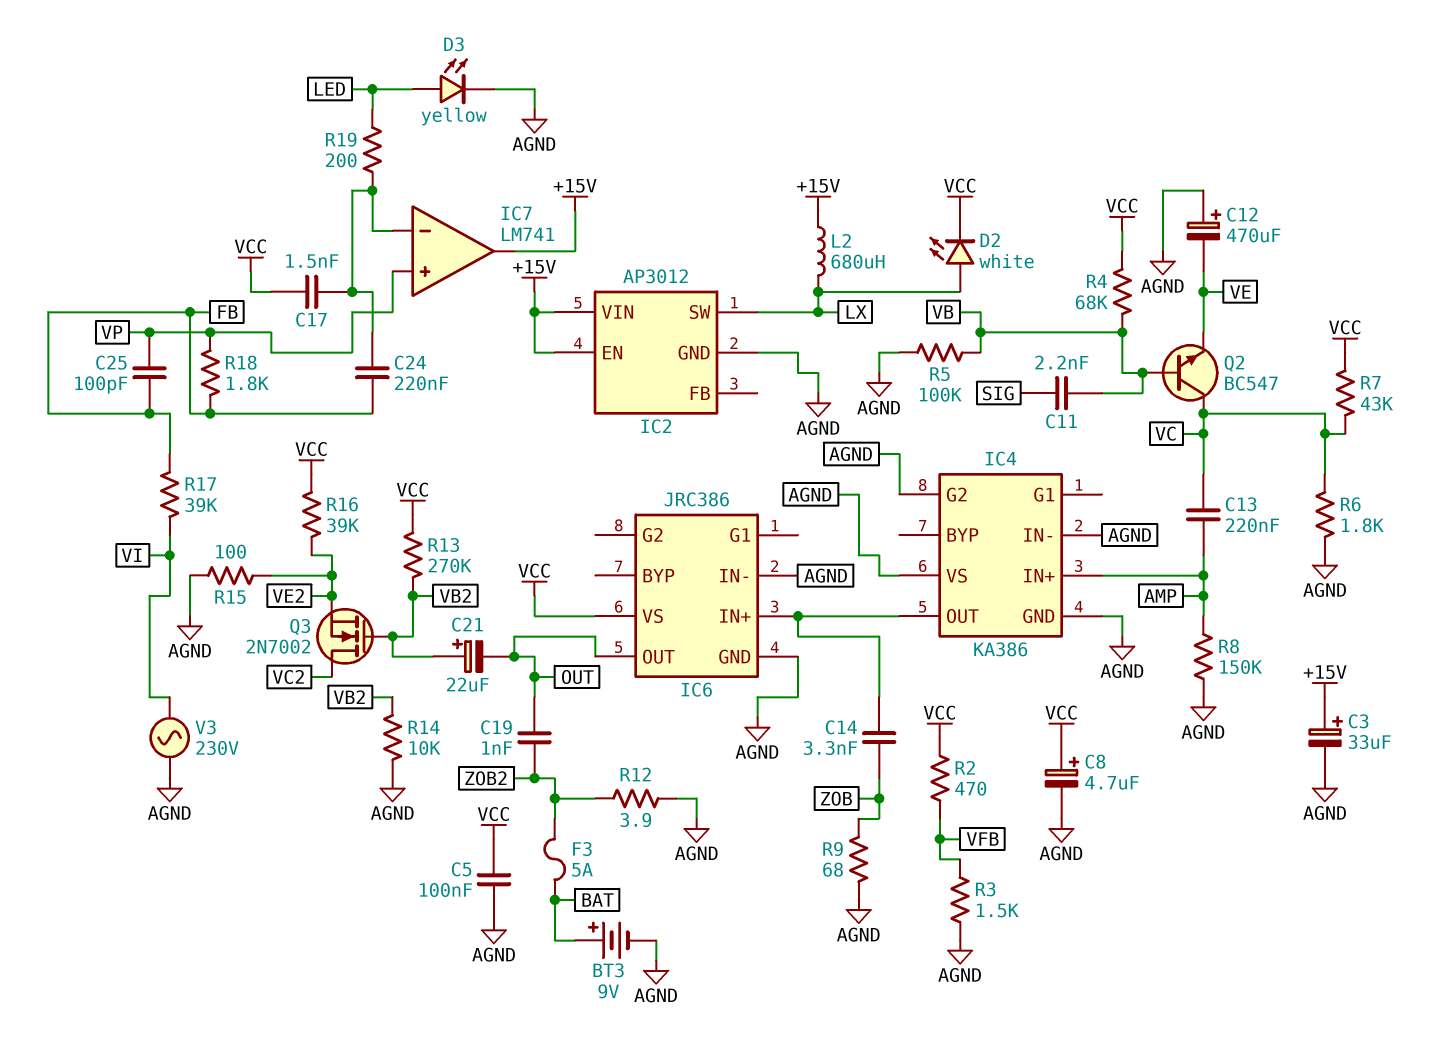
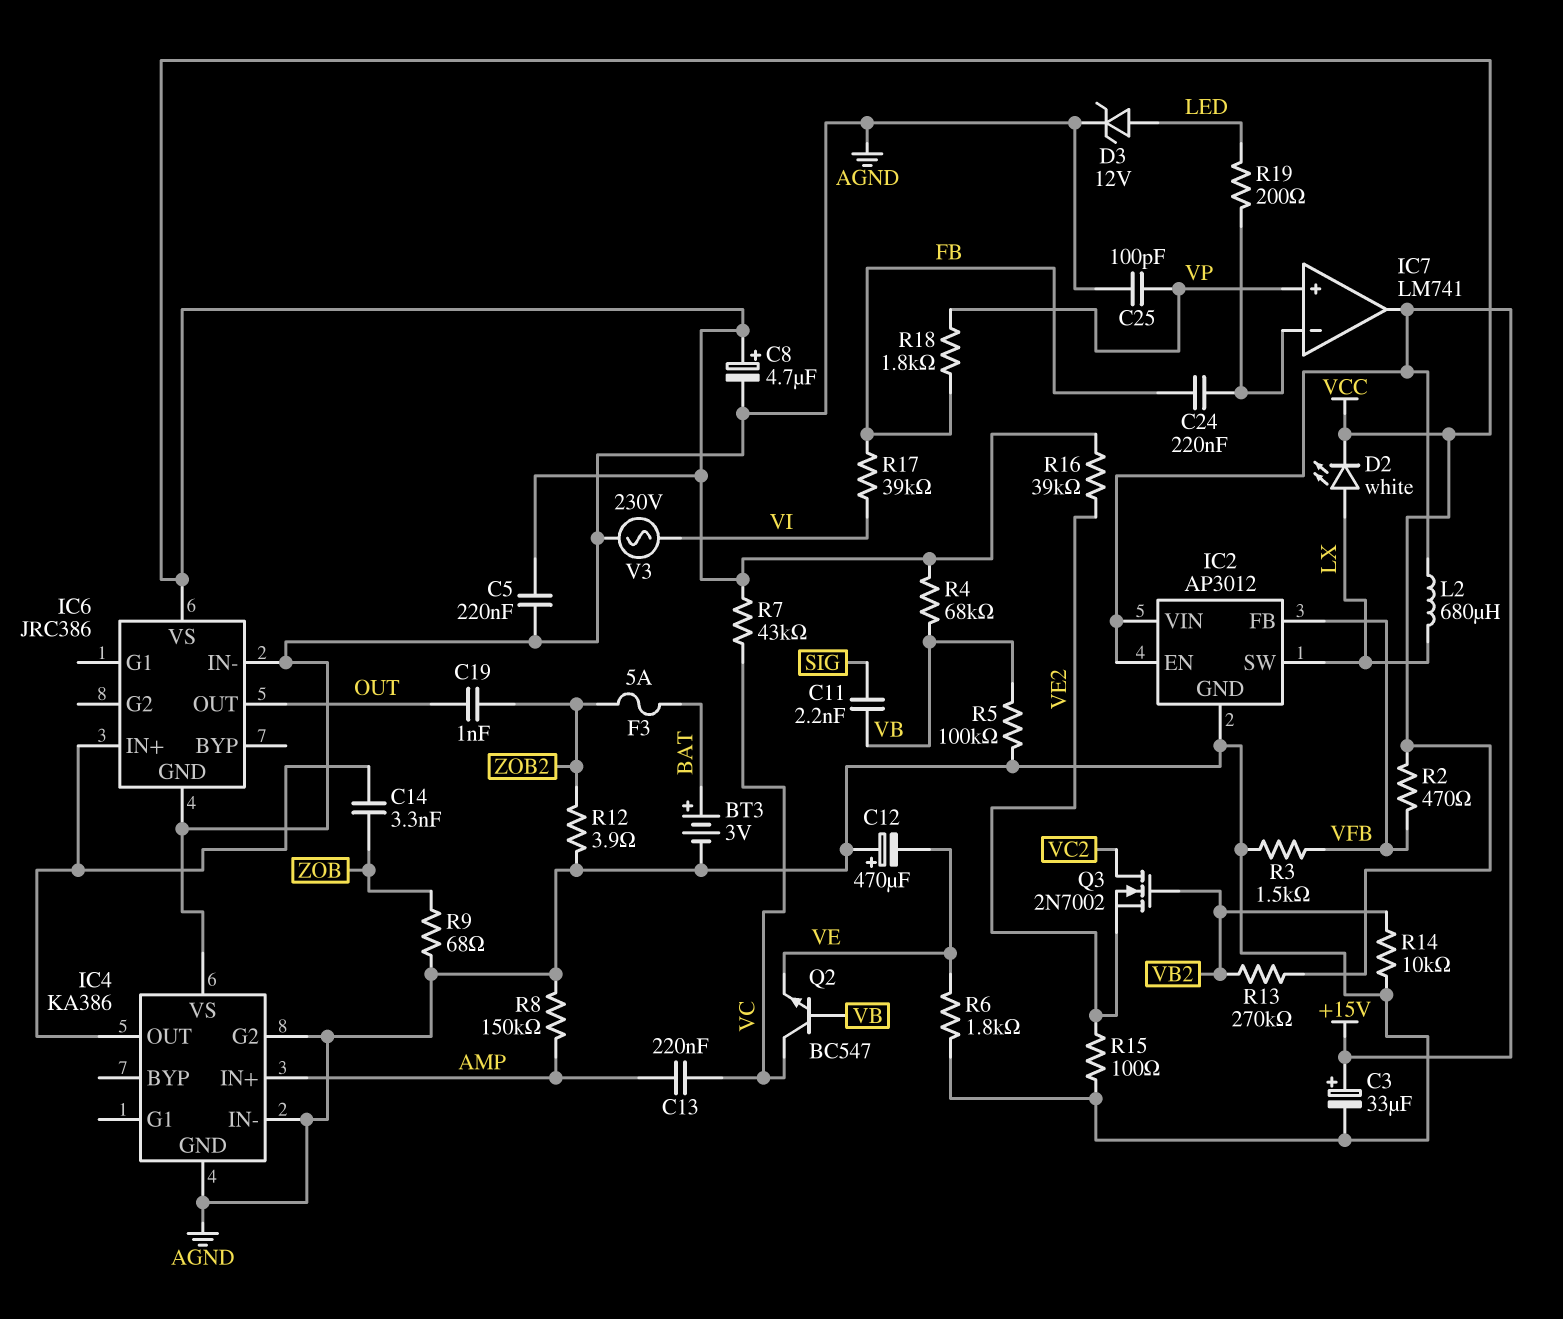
BT3: 9V (plus BAT, minus AGND) -> 3V (plus BAT, minus AGND)
C5: 100nF (AGND, VCC) -> 220nF (AGND, VCC)
C17: 1.5nF (IC7/in-, VCC) -> none
C21: 22uF (plus VB2, minus OUT) -> none
C25: 100pF (FB, VP) -> 100pF (AGND, VP)
D3: LED yellow (A LED, K AGND) -> zener 12V (A LED, K AGND)
IC2 pin FB: none -> VFB
R6: 1.8k (AGND, VC) -> 1.8k (AGND, VE)

